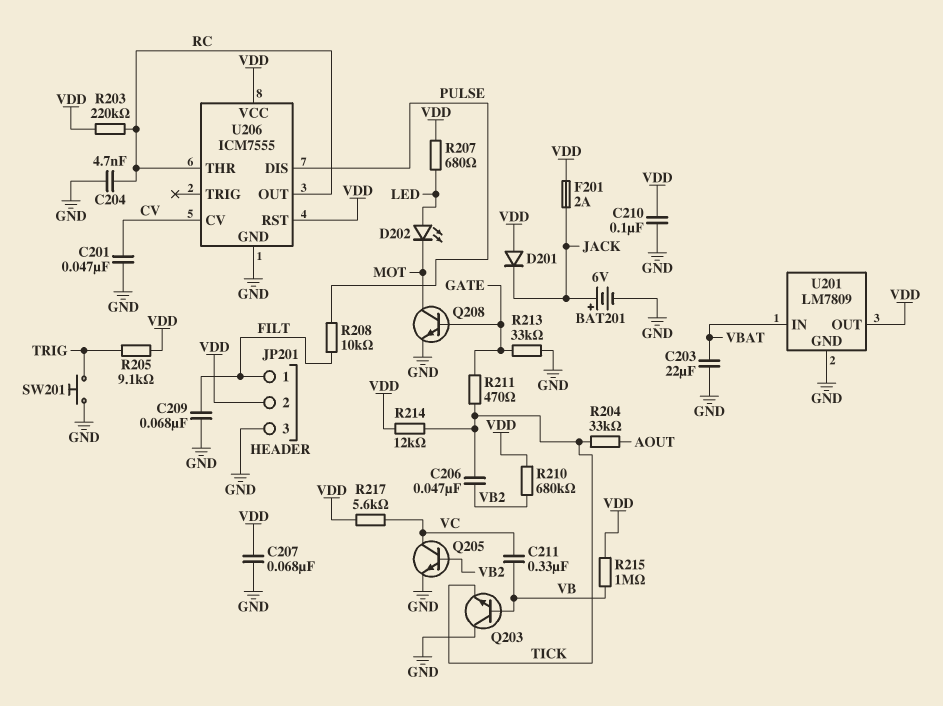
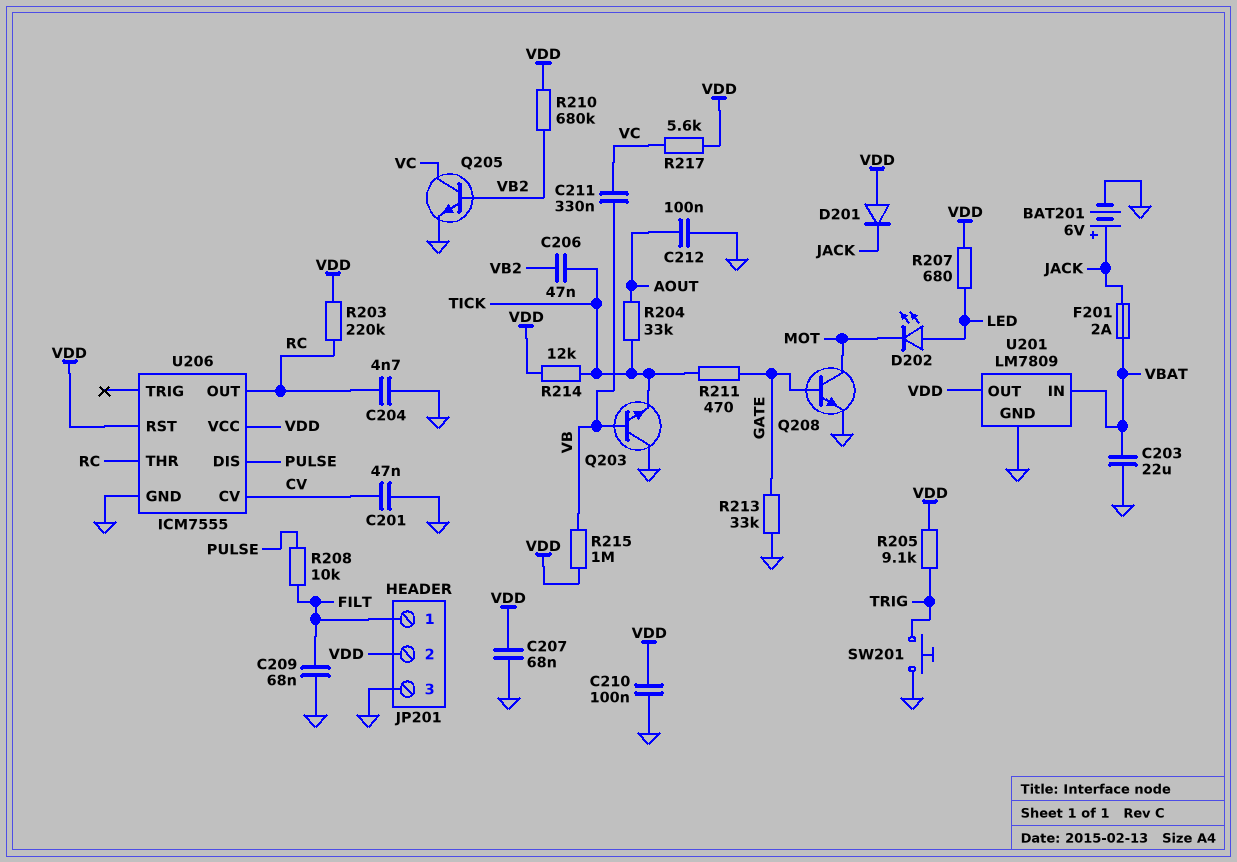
C212: none -> 100nF (AOUT, GND)
F201: 2A (JACK, VDD) -> 2A (JACK, VBAT)

